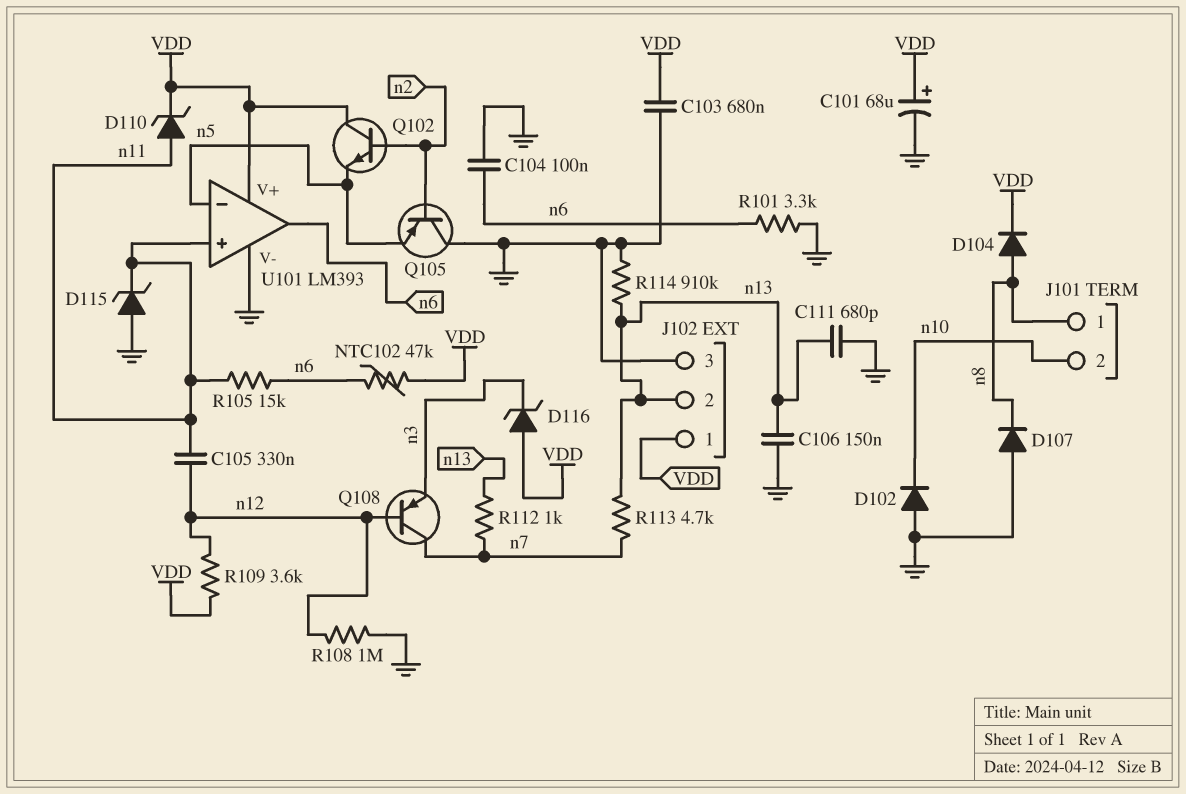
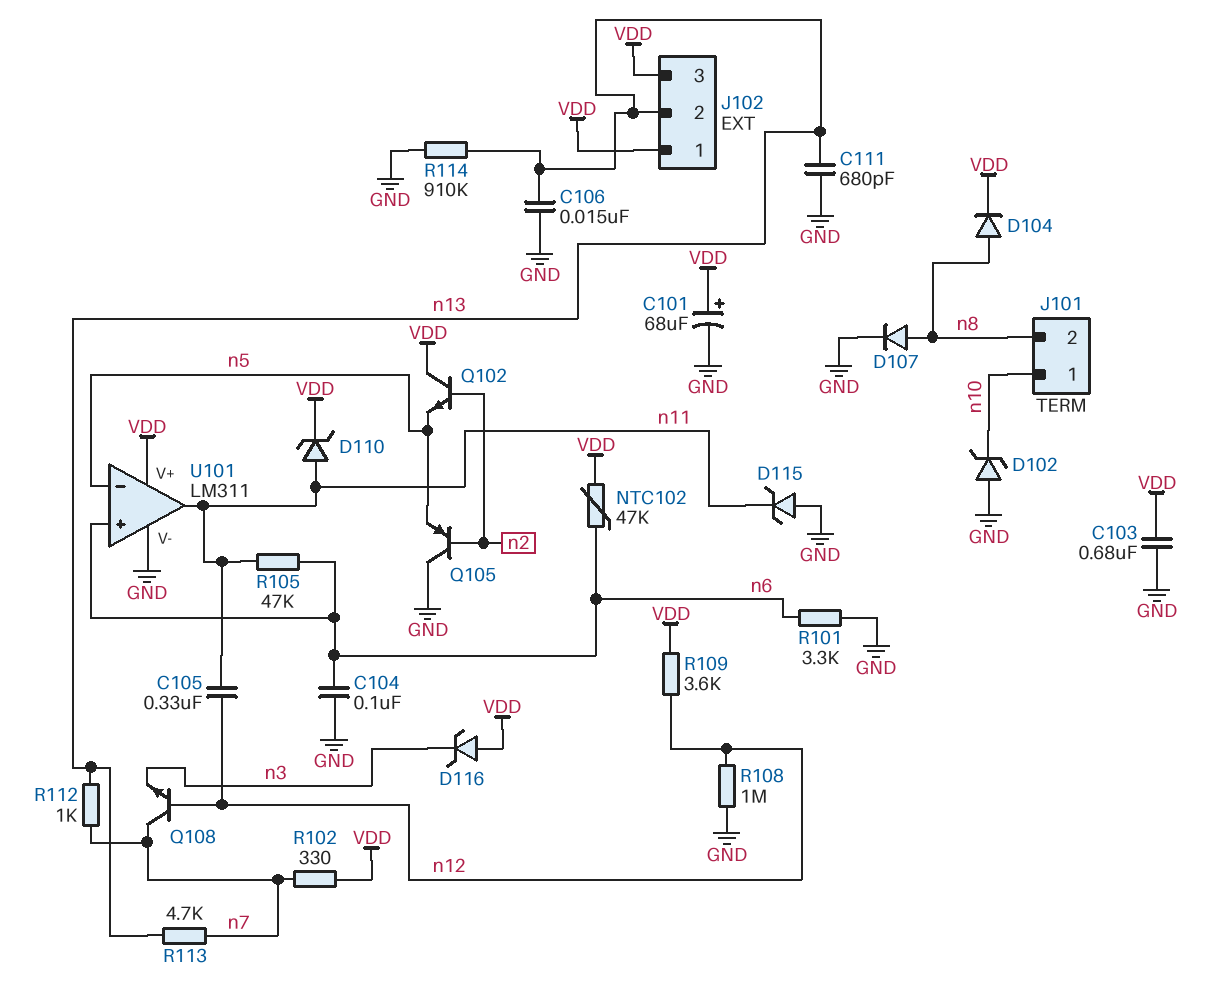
C106: 150nF (GND, n13) -> 15nF (GND, n13)
D102: diode (A GND, K n10) -> zener (A GND, K n10)
D107: diode (A GND, K n8) -> diode (A n8, K GND)
J101 pin 1: n8 -> n10
J101 pin 2: n10 -> n8
J102 pin 3: GND -> VDD
Q108: PNP (B n12, C n7, E n3) -> NPN (B n12, C n7, E n3)
R102: none -> 330 (VDD, n7)
R105: 15k (n6, n11) -> 47k (n6, n11)
U101: LM393 -> LM311
U101 pin in+: n11 -> n6
U101 pin out: n6 -> n11

